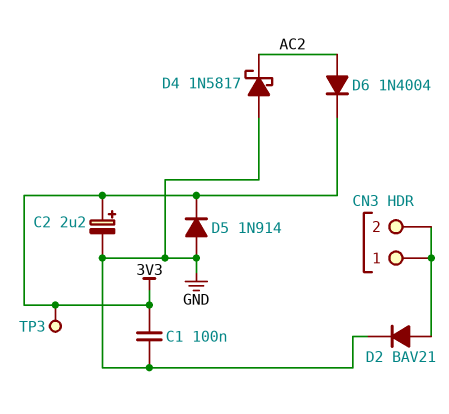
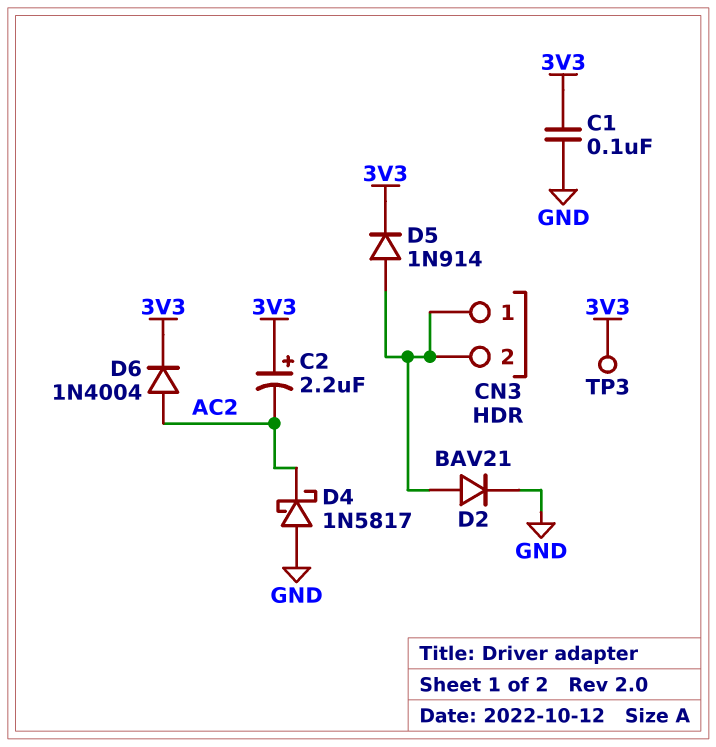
C2: 2.2uF (plus 3V3, minus GND) -> 2.2uF (plus 3V3, minus AC2)
D5: diode 1N914 (A GND, K 3V3) -> diode 1N914 (A CN3/1, K 3V3)

